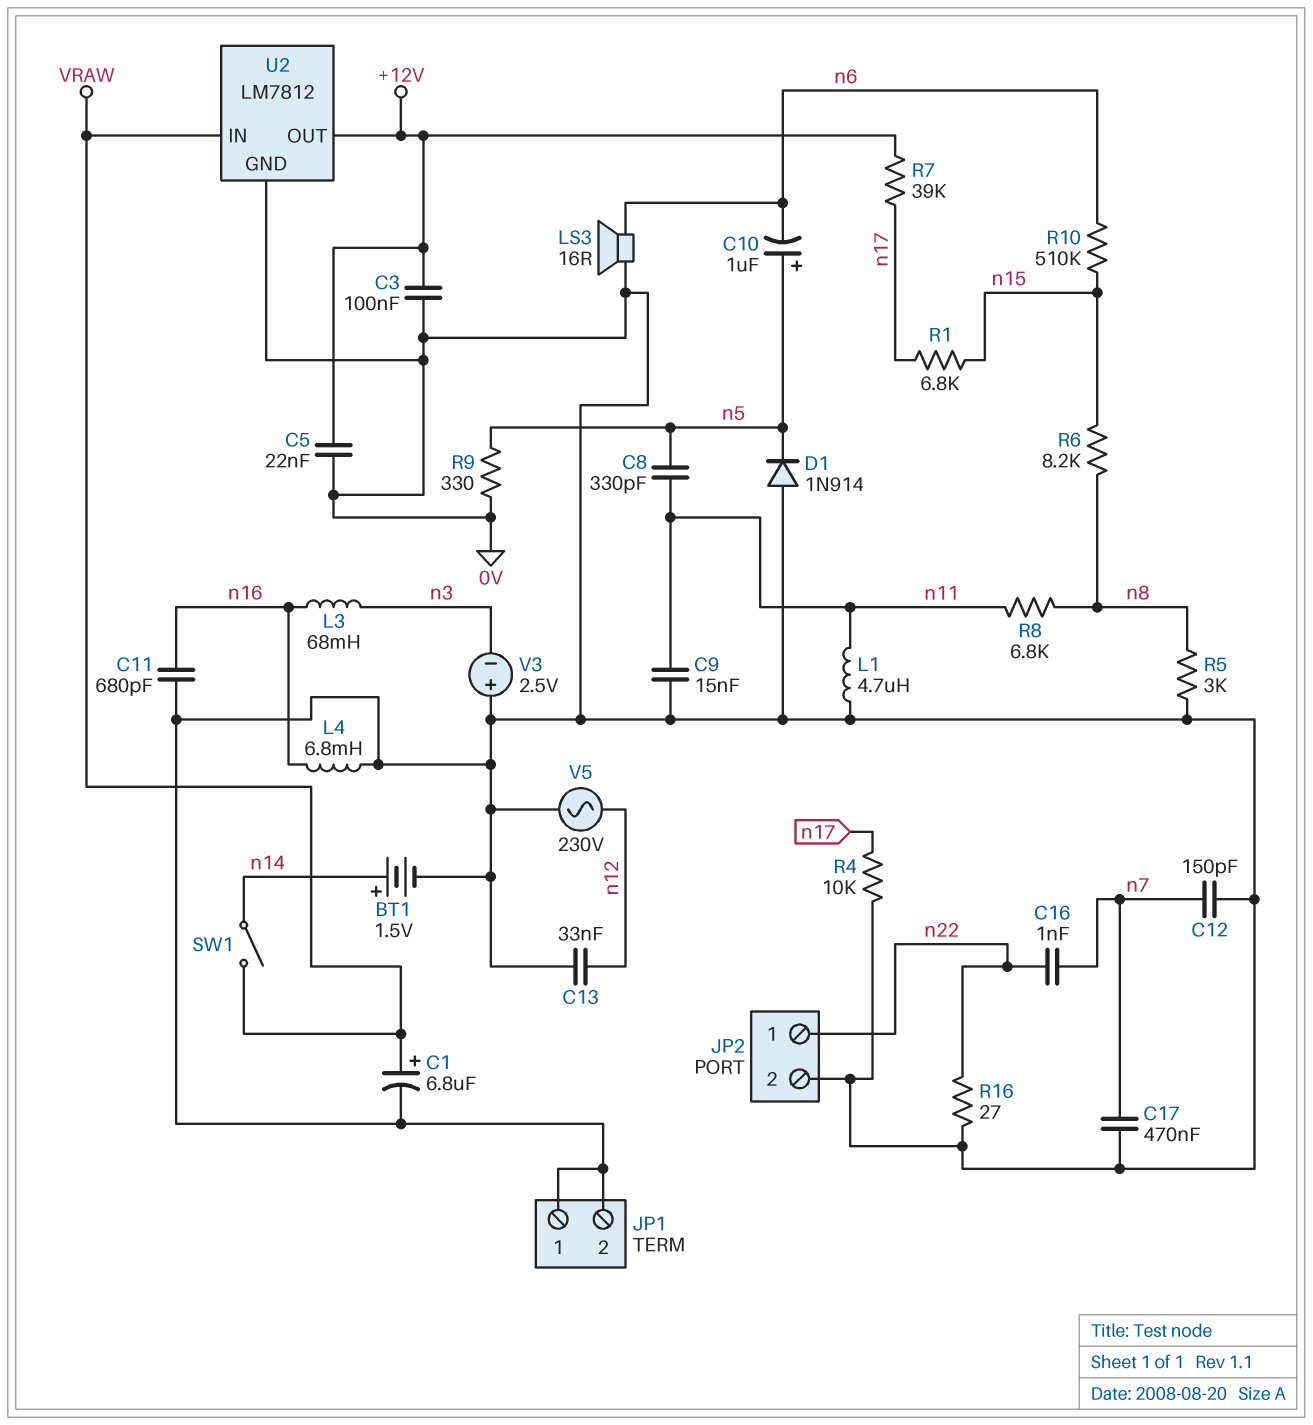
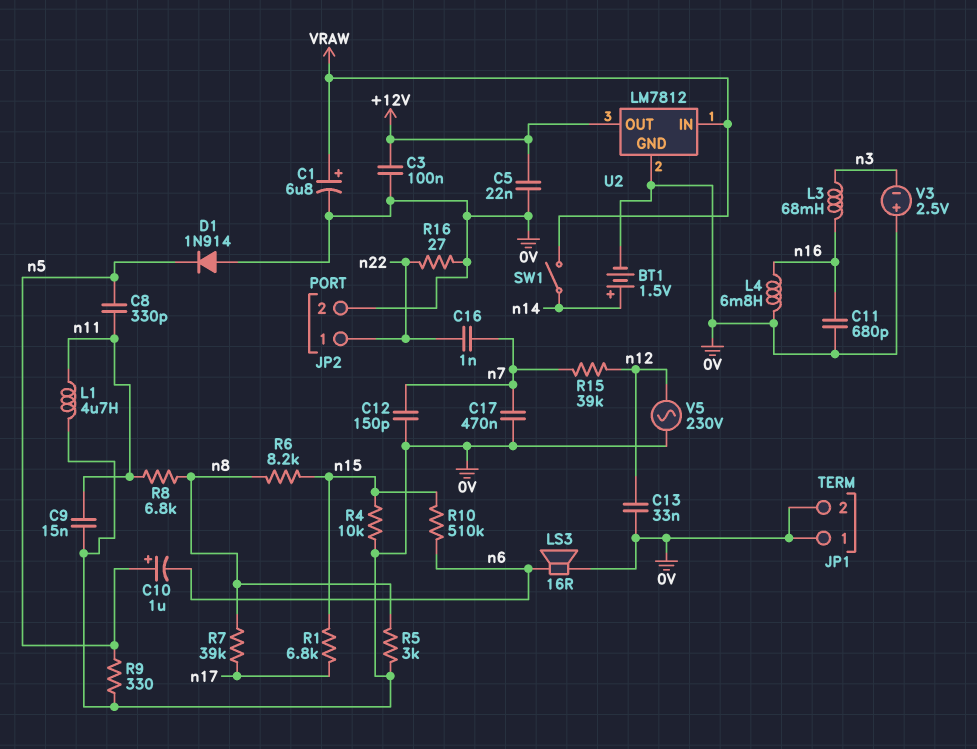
R4: 10k (0V, n17) -> 10k (0V, n15)
R7: 39k (+12V, n17) -> 39k (n8, n17)
R15: none -> 39k (n7, n12)

